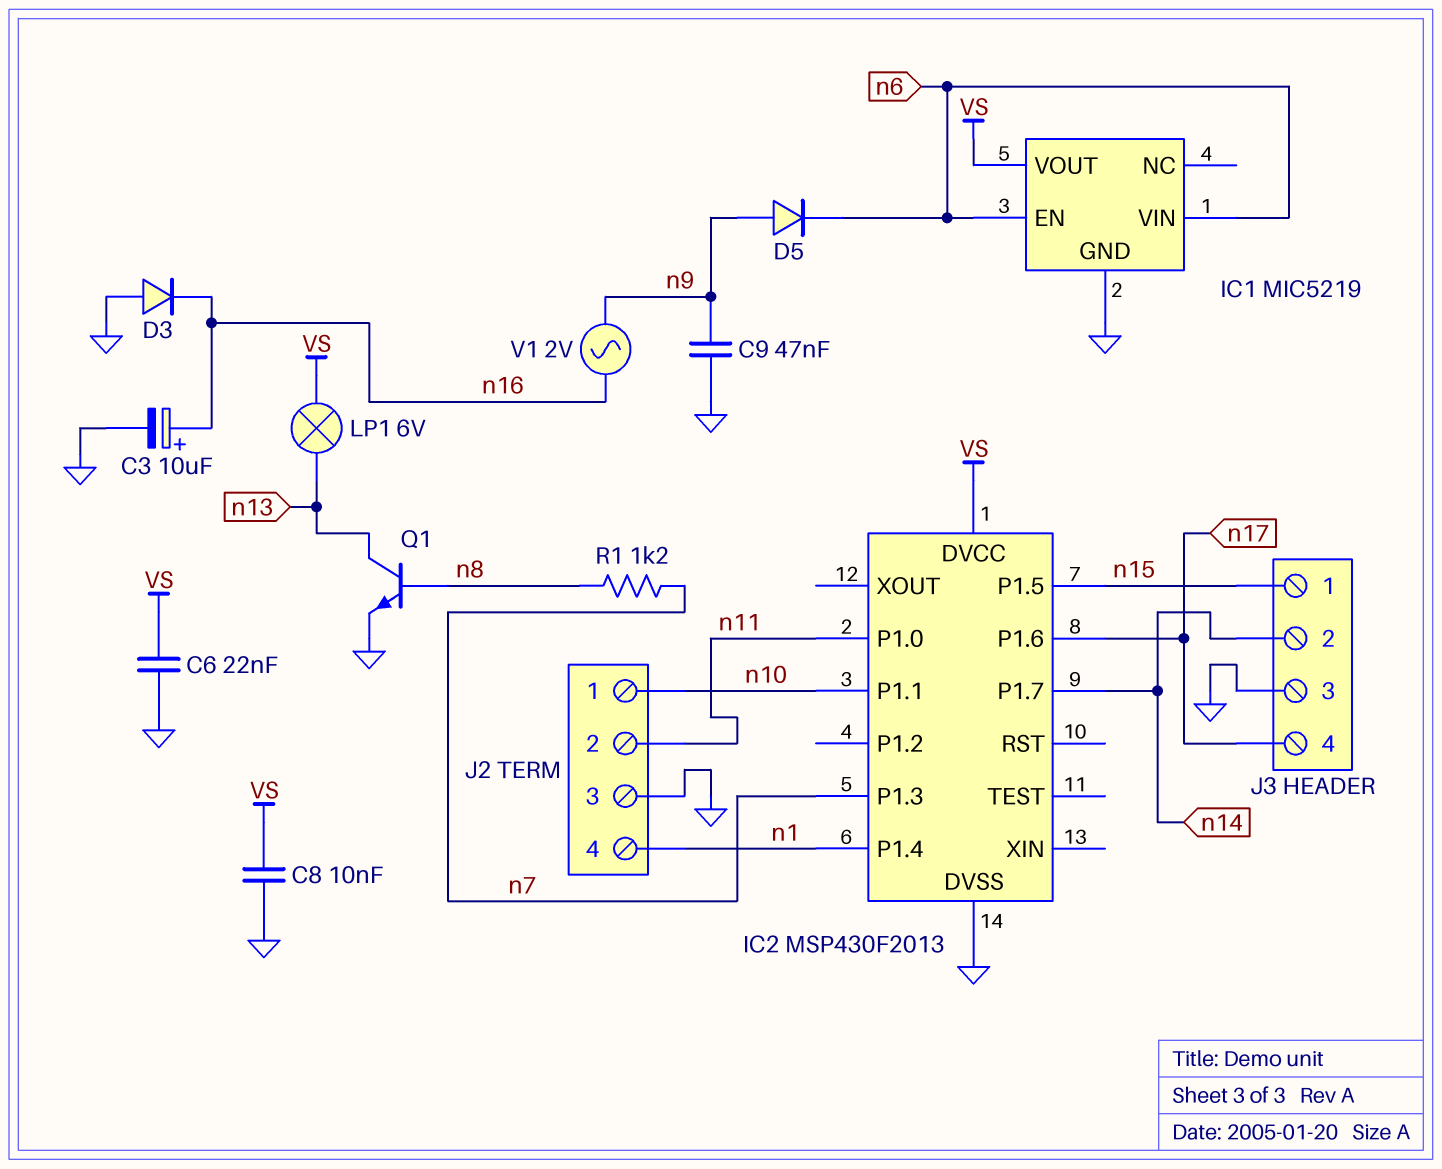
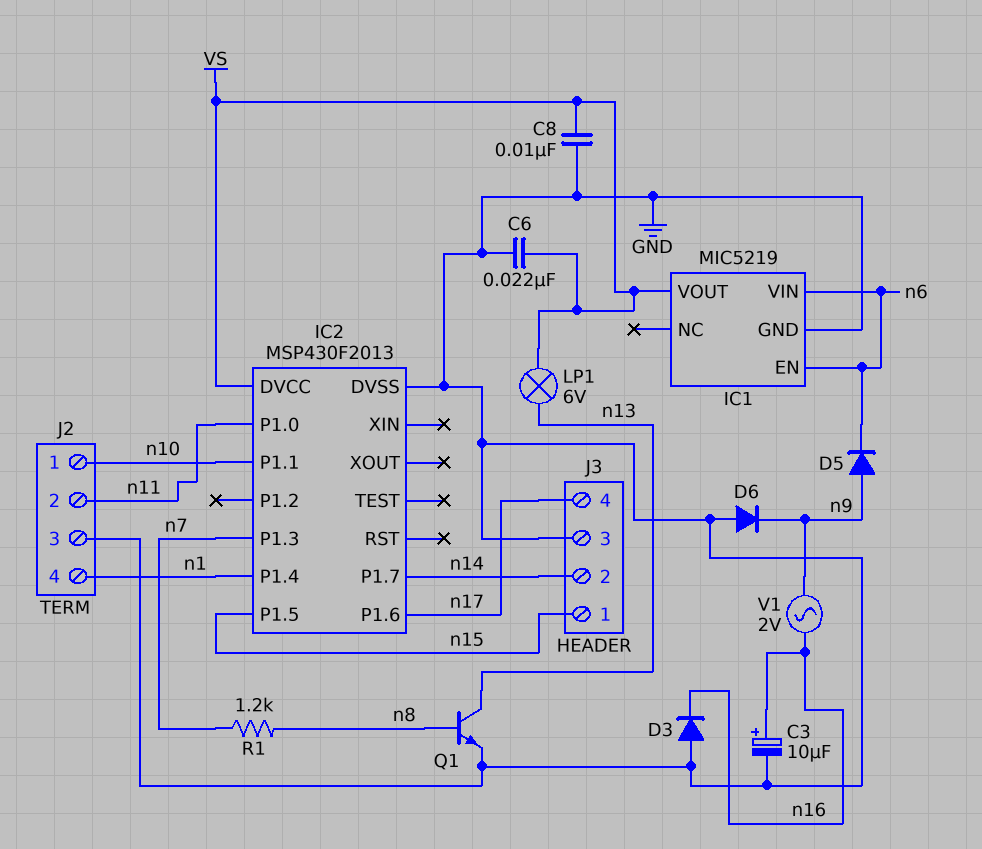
C9: 47nF (GND, n9) -> none
D6: none -> diode (A GND, K n9)

